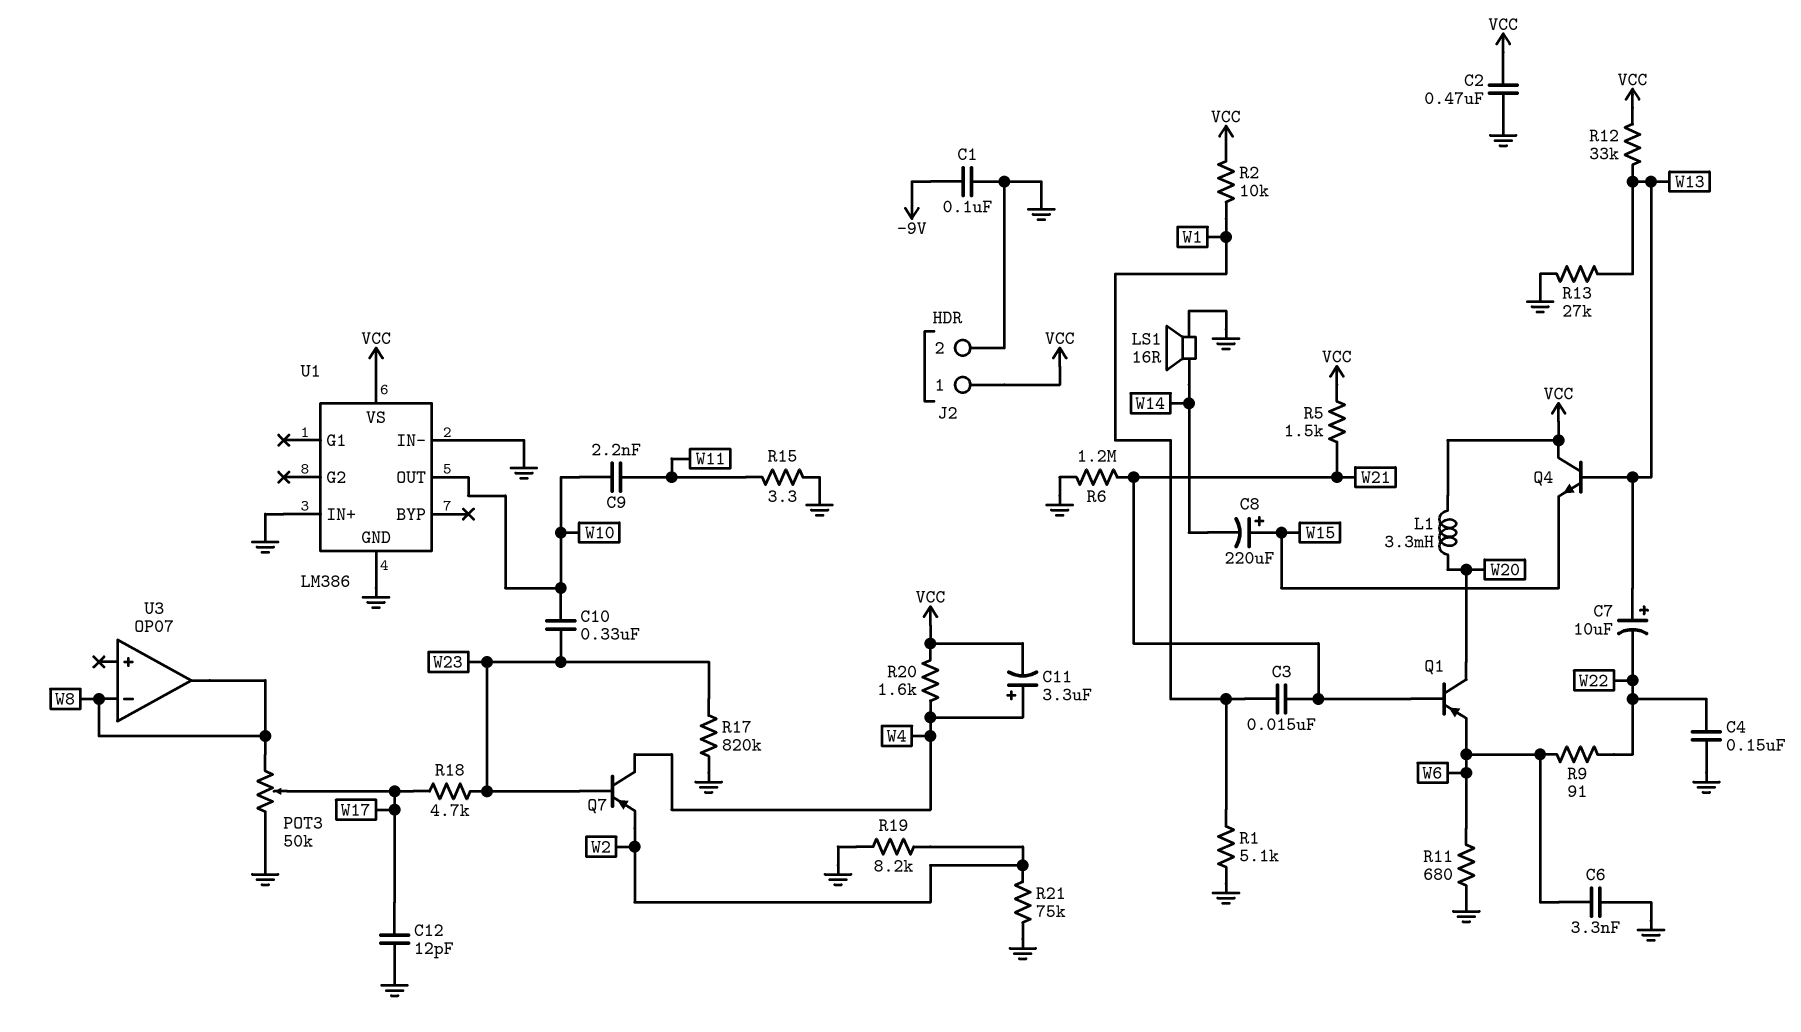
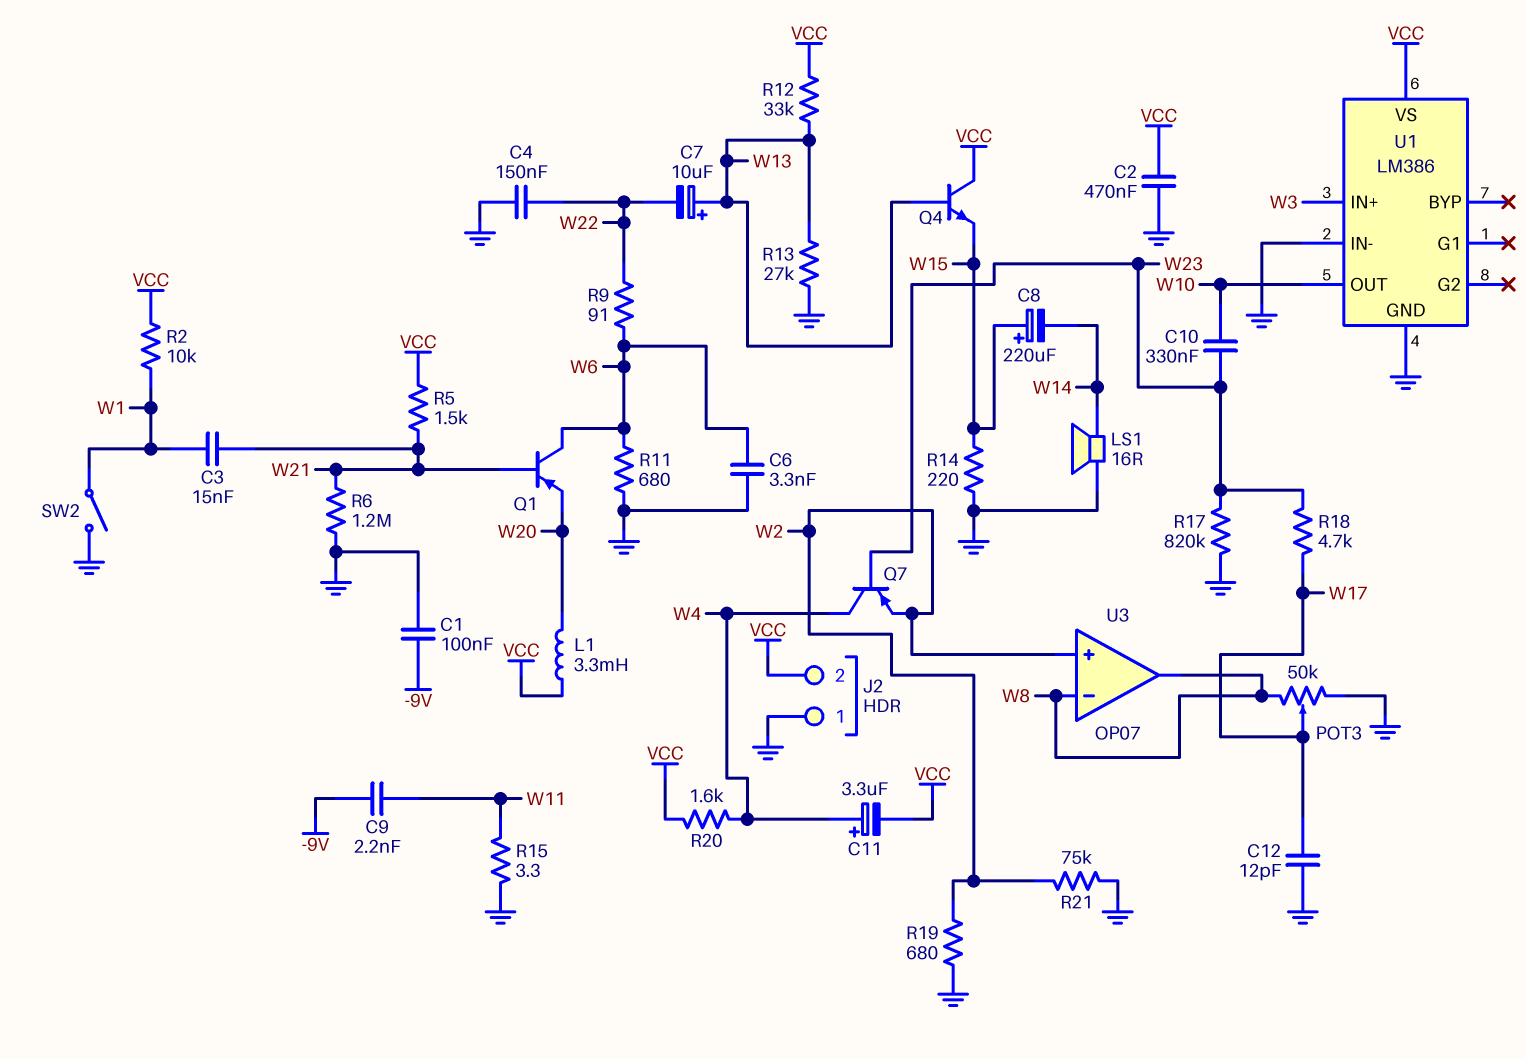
C9: 2.2nF (W10, W11) -> 2.2nF (-9V, W11)
J2 pin 1: VCC -> GND
J2 pin 2: GND -> VCC
Q1: PNP (B W21, C W20, E W6) -> PNP (B W21, C W6, E W20)
R1: 5.1k (GND, W1) -> none
R14: none -> 220 (GND, W15)
R19: 8.2k (GND, W2) -> 680 (GND, W2)
SW2: none -> switch (GND, W1)
U1 pin IN+: GND -> W3
U3 pin in+: none -> W2

